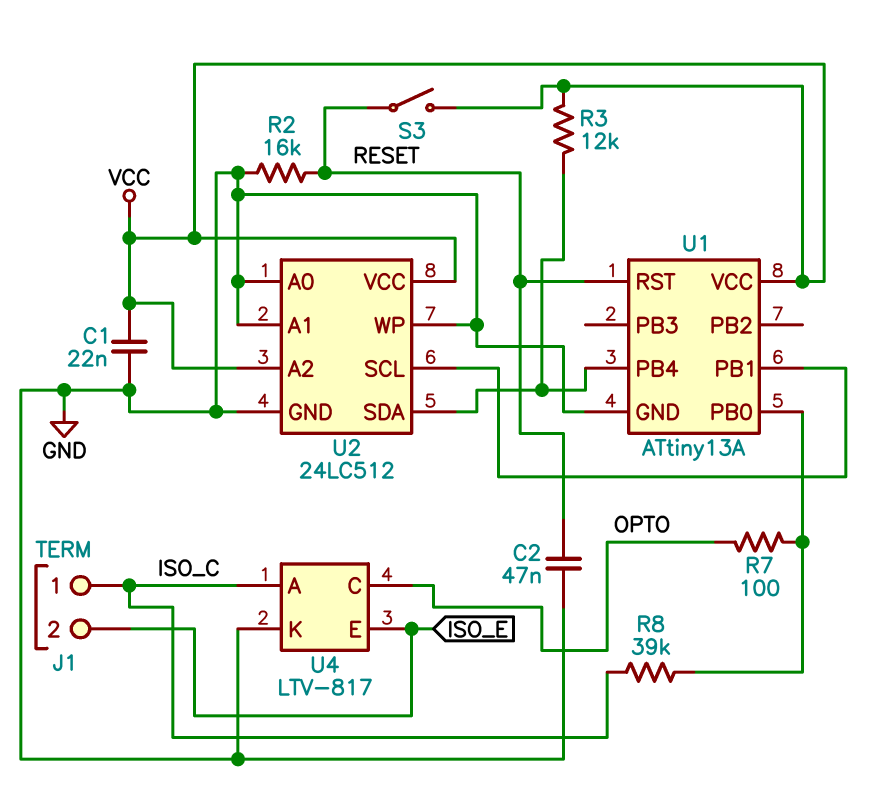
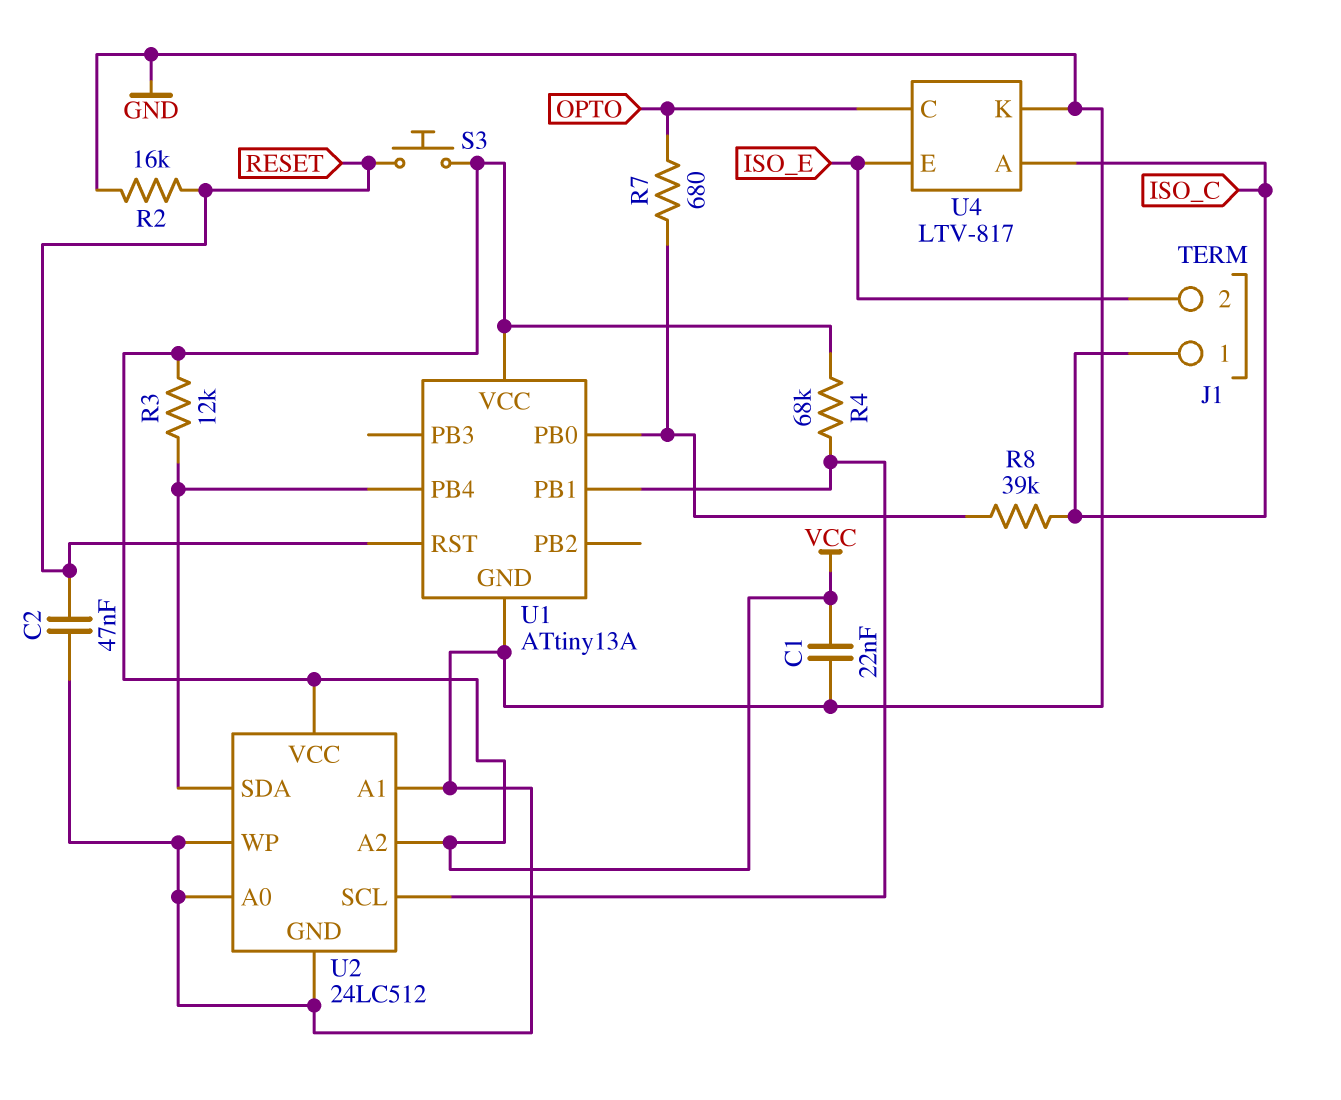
R4: none -> 68k (U1/PB1, VCC)
R7: 100 (OPTO, U1/PB0) -> 680 (OPTO, U1/PB0)
S3: switch (RESET, VCC) -> button (RESET, VCC)

